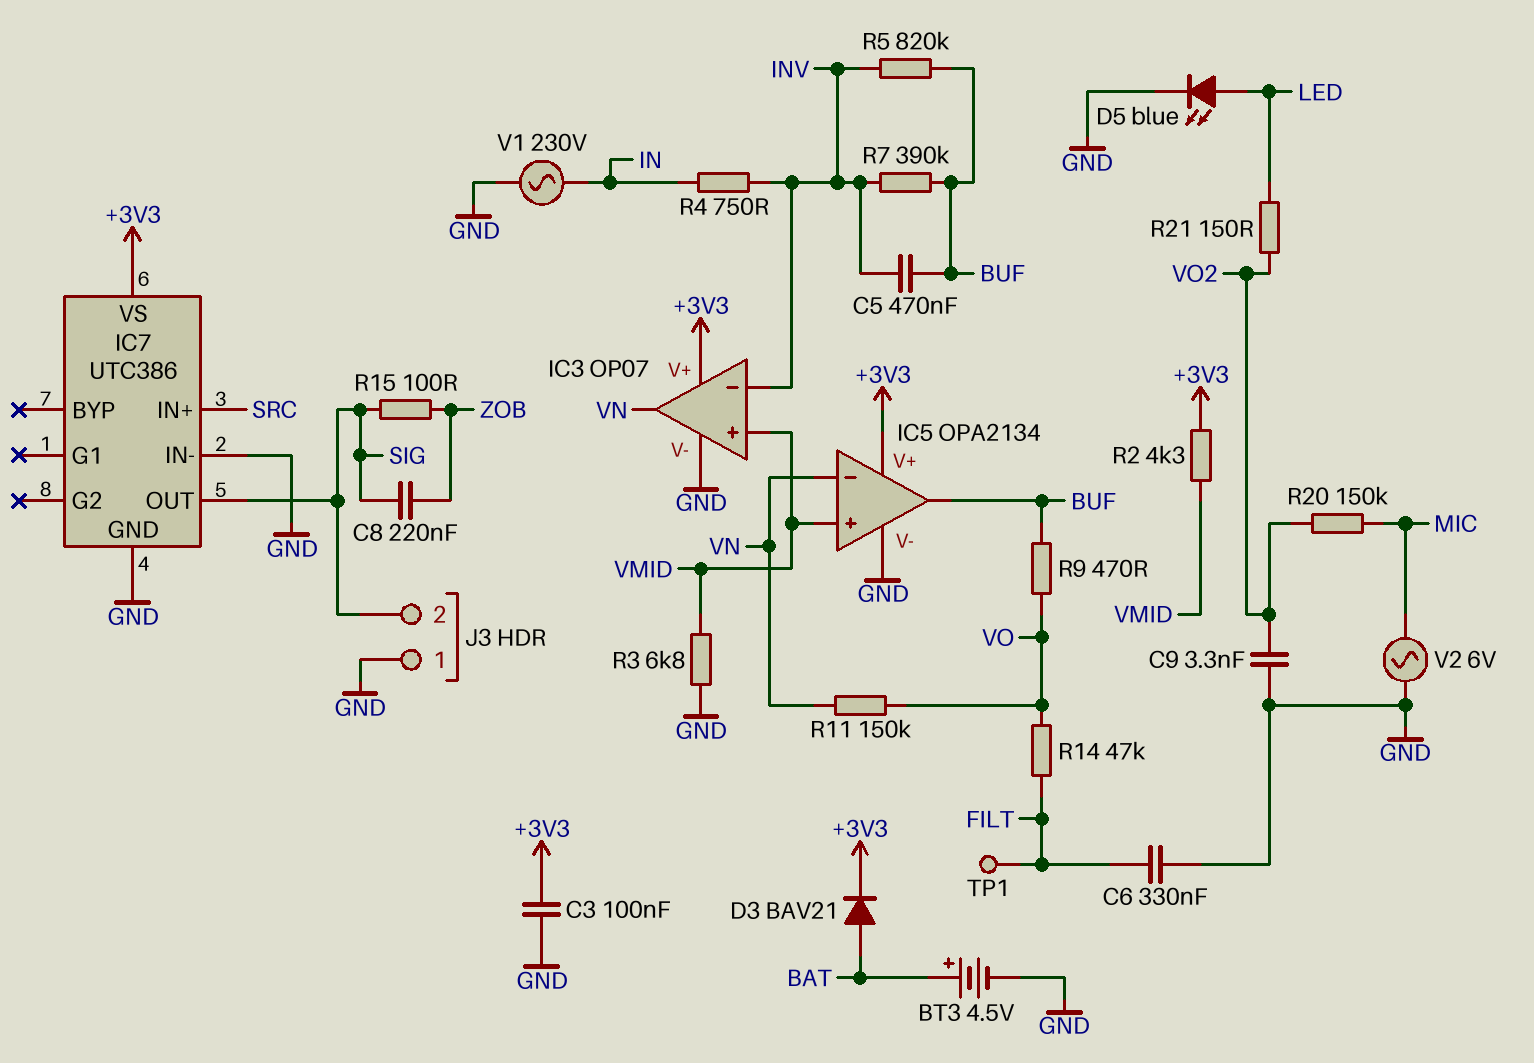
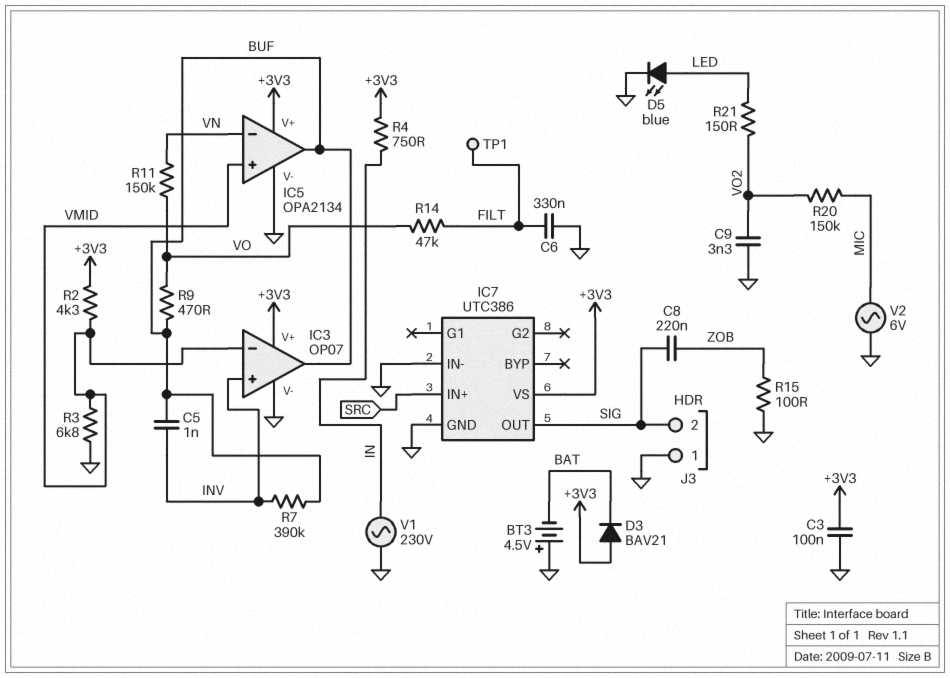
BT3: 4.5V (plus BAT, minus GND) -> 4.5V (plus GND, minus BAT)
C5: 470nF (BUF, INV) -> 1nF (BUF, INV)
D3: diode BAV21 (A BAT, K +3V3) -> diode BAV21 (A +3V3, K BAT)
IC3 pin in+: VMID -> INV
IC3 pin in-: INV -> VMID
IC3 pin out: VN -> BUF
R4: 750 (IN, INV) -> 750 (+3V3, IN)
R5: 820k (BUF, INV) -> none
R15: 100 (SIG, ZOB) -> 100 (GND, ZOB)

